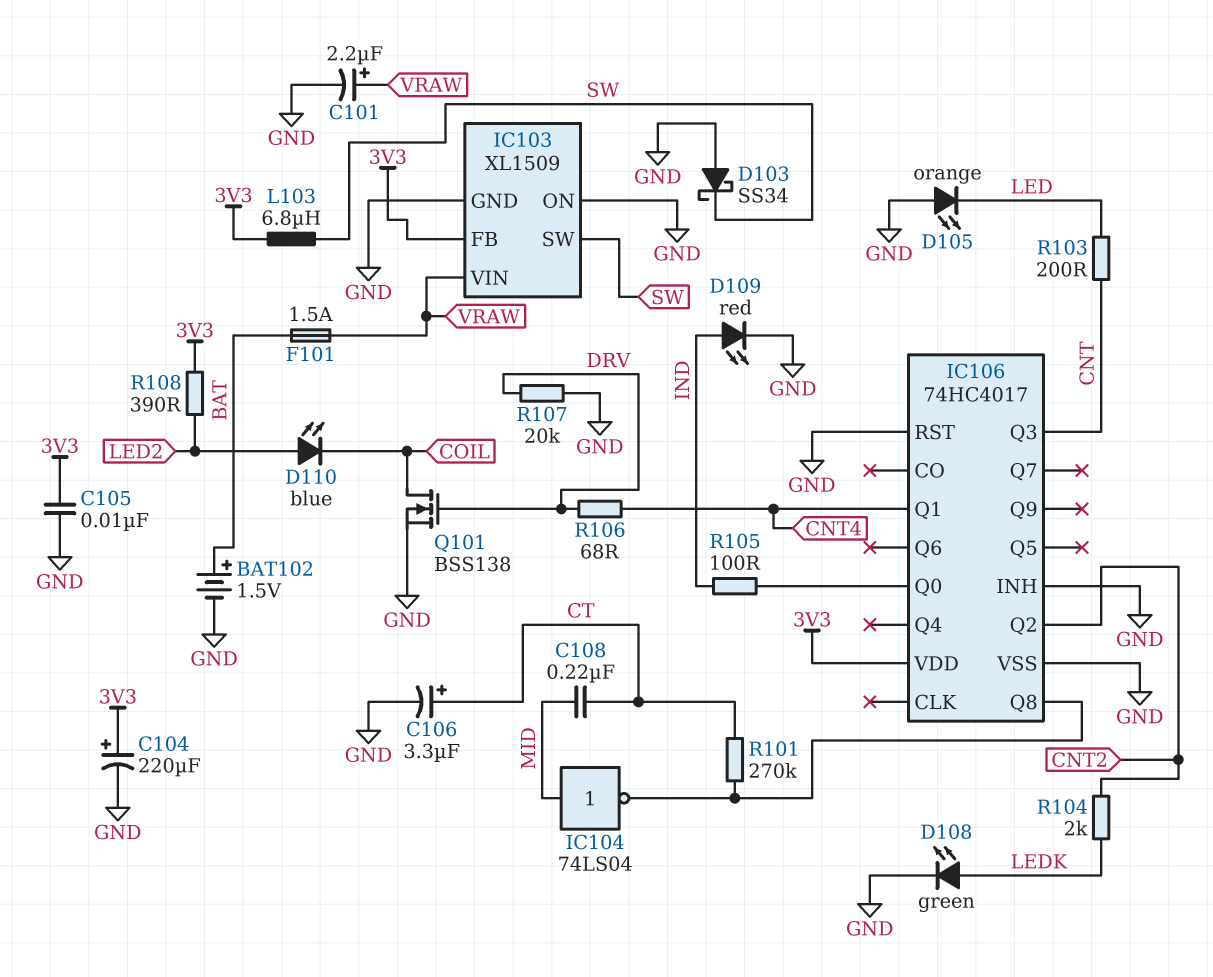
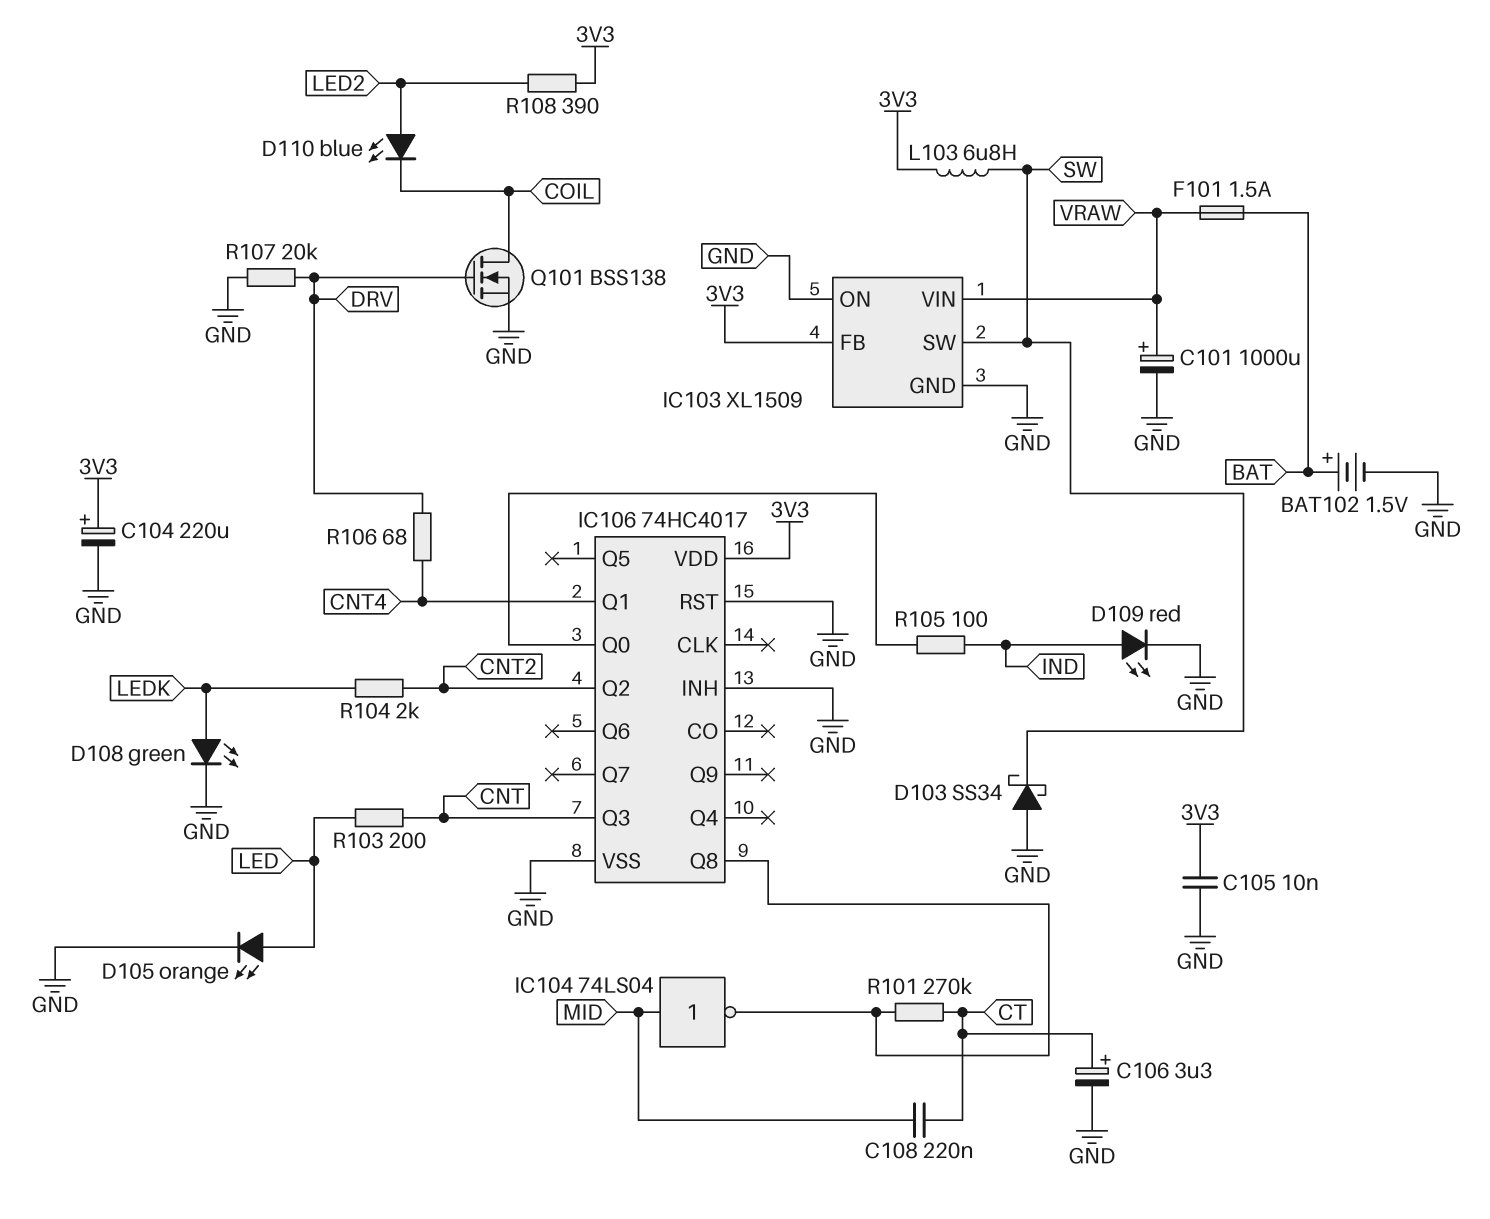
C101: 2.2uF (plus VRAW, minus GND) -> 1000uF (plus VRAW, minus GND)
D105: LED orange (A GND, K LED) -> LED orange (A LED, K GND)

